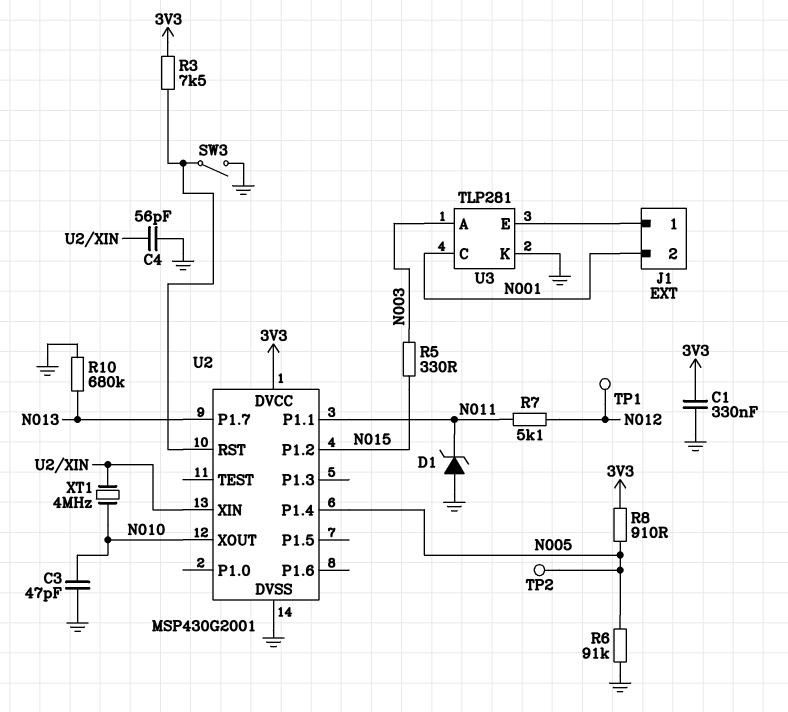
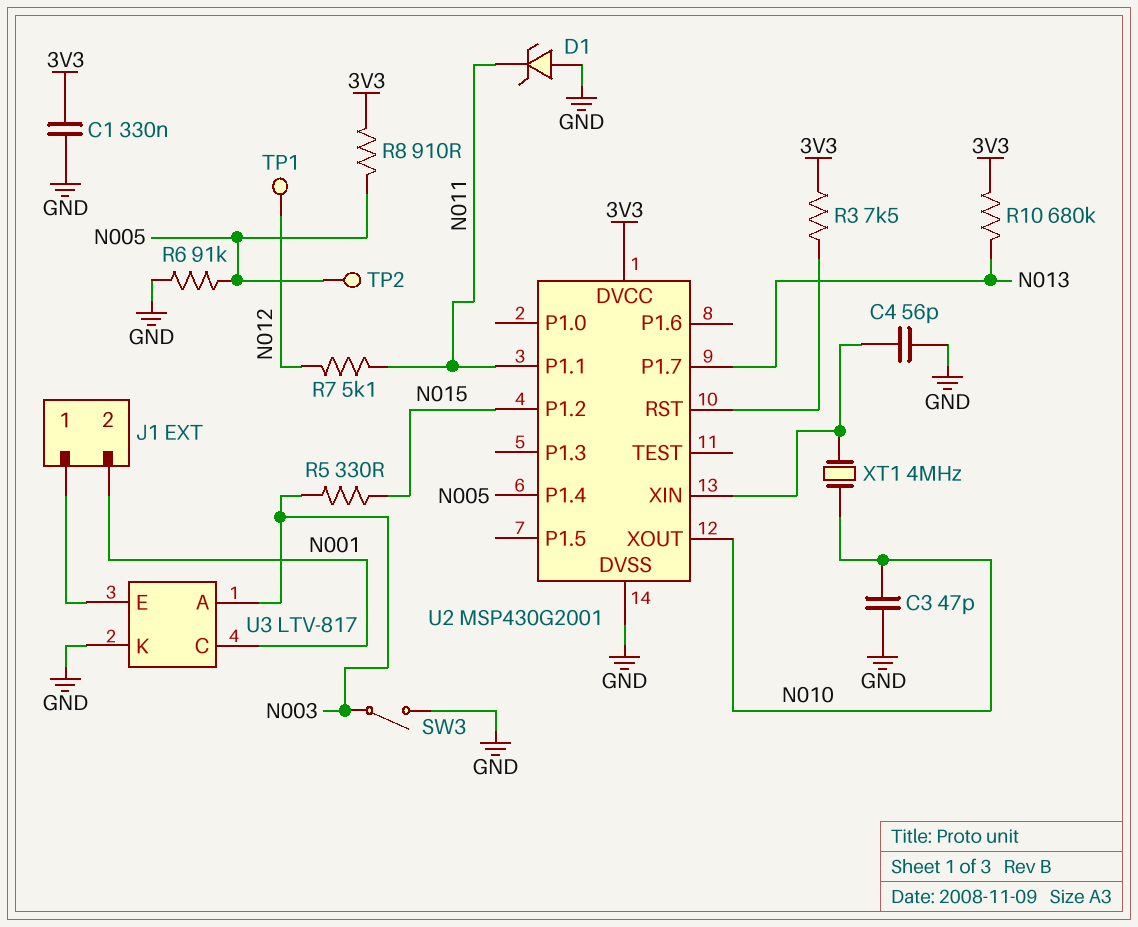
R10: 680k (GND, N013) -> 680k (3V3, N013)
SW3: switch (GND, U2/RST) -> switch (GND, N003)
U3: TLP281 -> LTV-817

